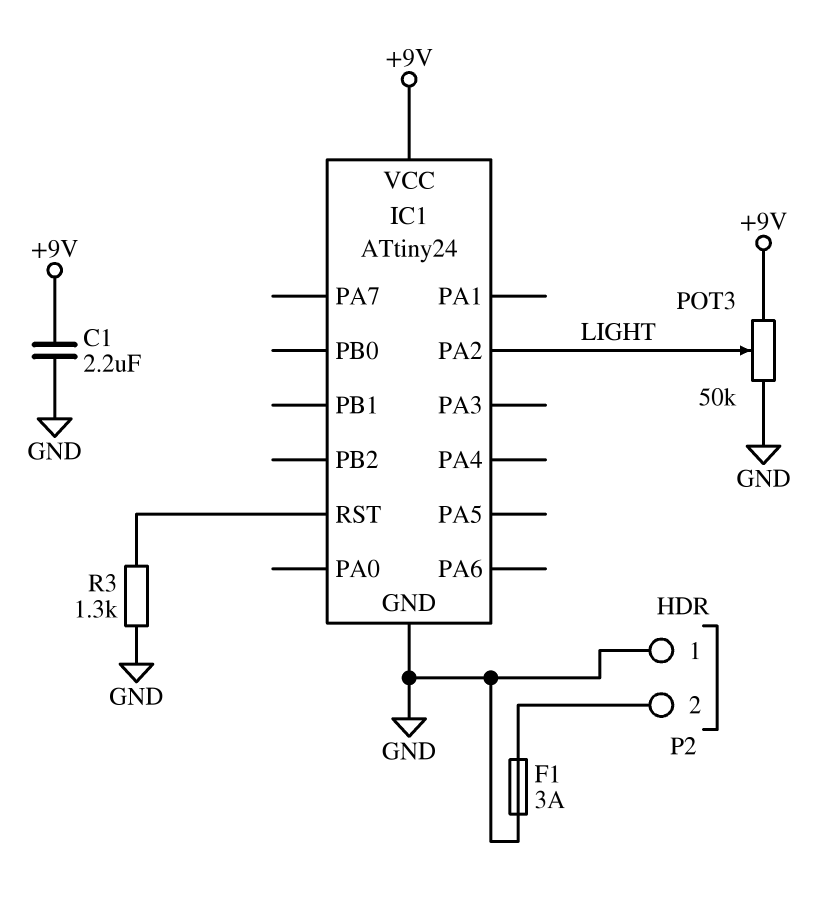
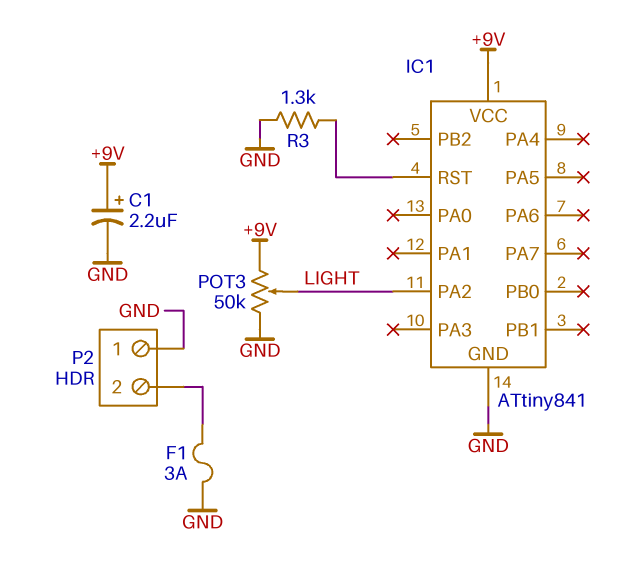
C1: 2.2uF (+9V, GND) -> 2.2uF (plus +9V, minus GND)
IC1: ATtiny24 -> ATtiny841

